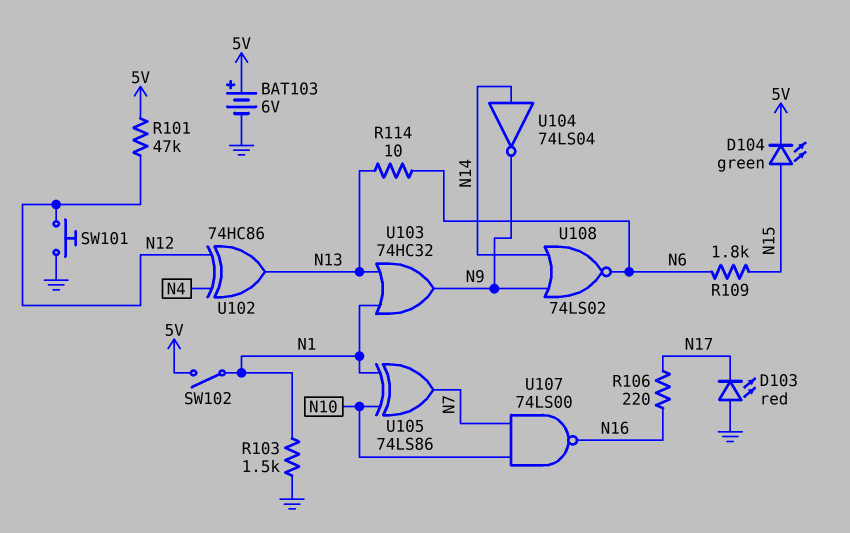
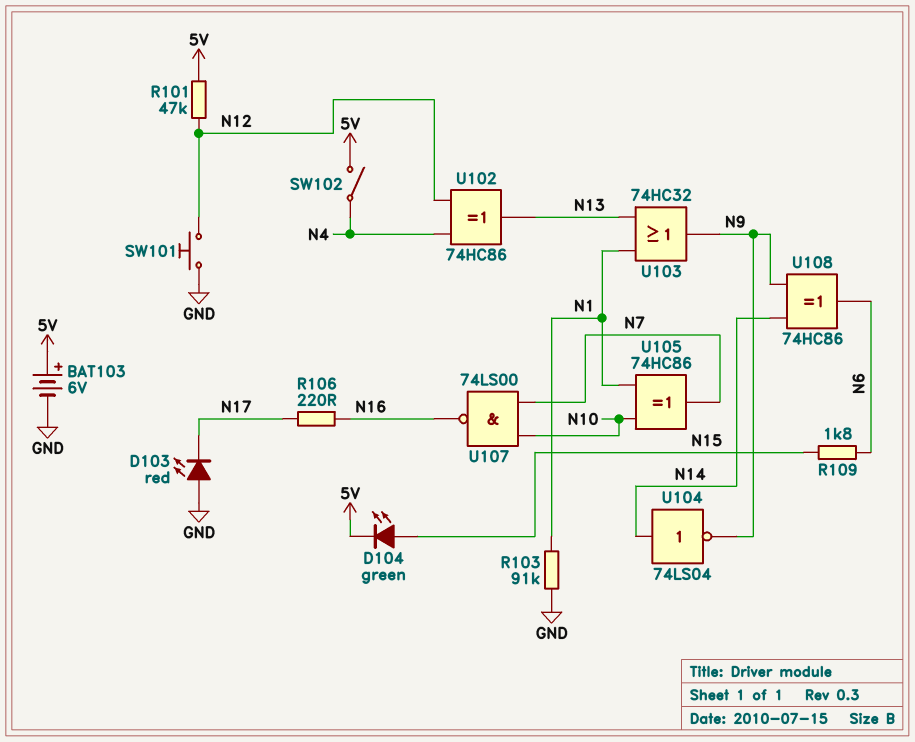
R103: 1.5k (GND, N1) -> 91k (GND, N1)
R114: 10 (N6, N13) -> none
SW102: switch (5V, N1) -> switch (5V, N4)
U105: XOR 74LS86 (in N1, in N10, out N7) -> XOR 74HC86 (in N1, in N10, out N7)
U108: NOR 74LS02 (in N9, in N14, out N6) -> XOR 74HC86 (in N9, in N14, out N6)

